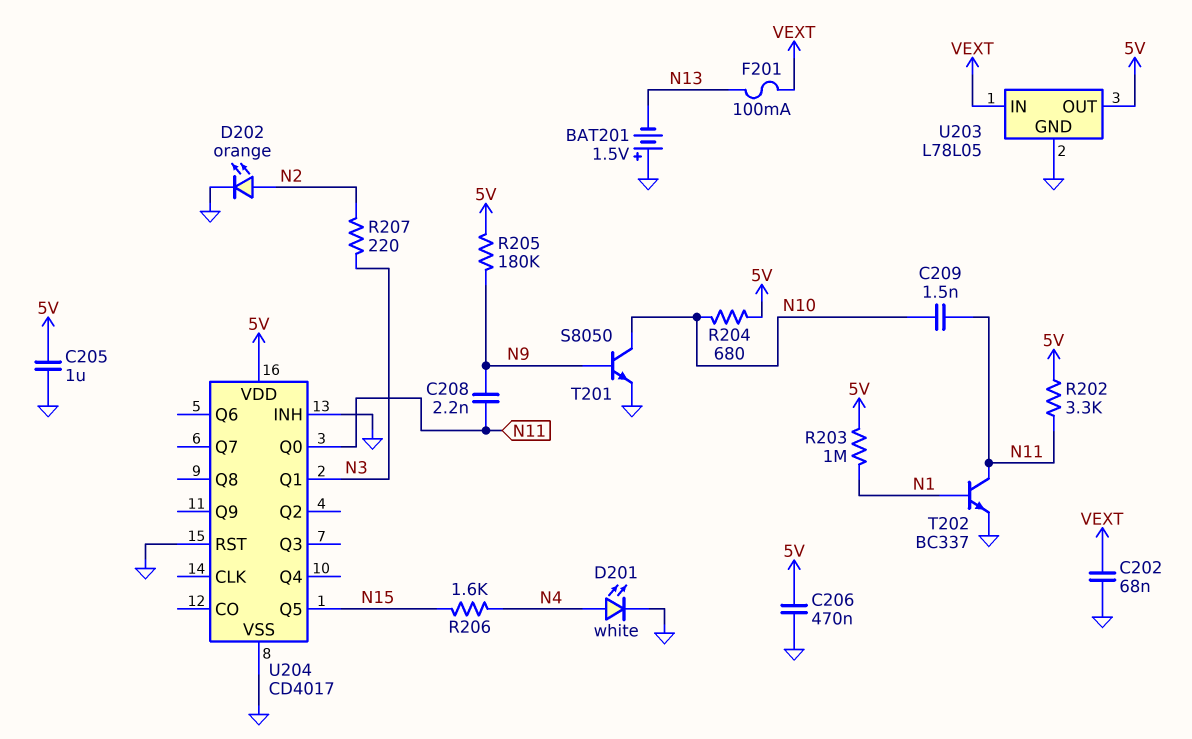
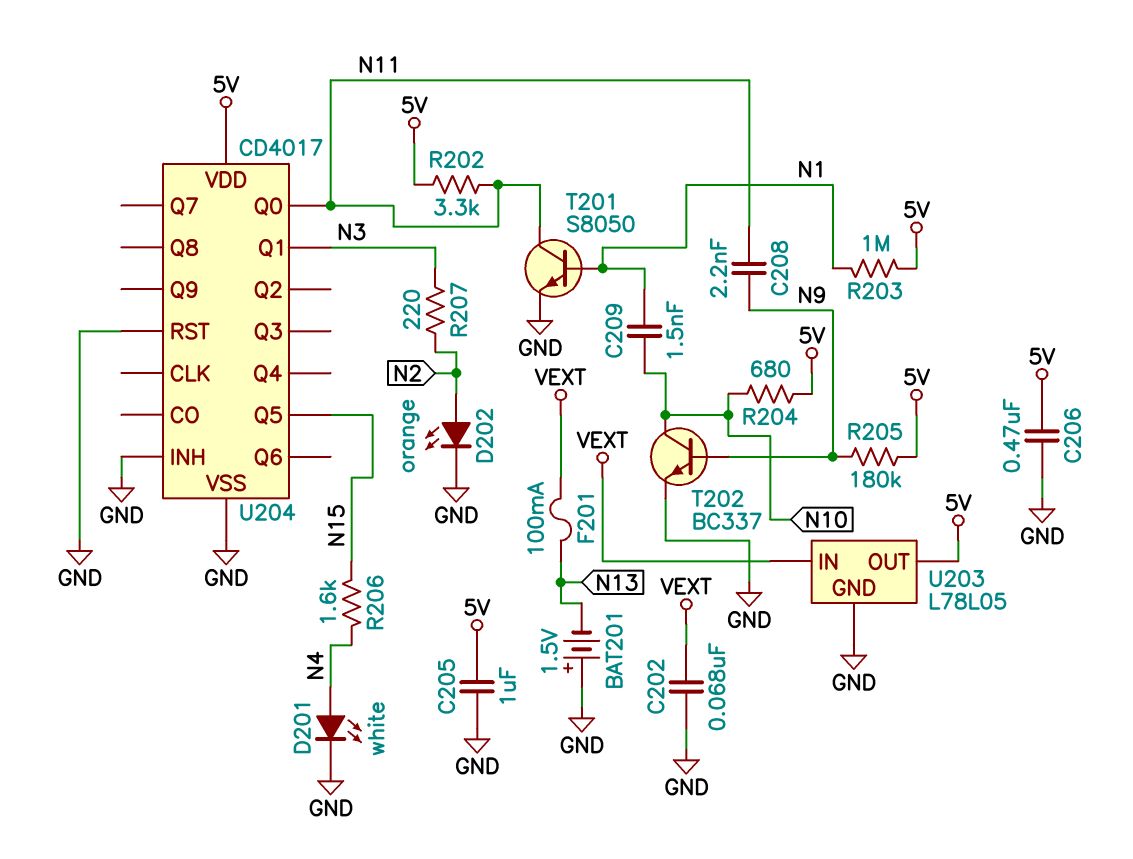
C209: 1.5nF (N10, N11) -> 1.5nF (N1, N10)
T201: NPN S8050 (B N9, C N10, E GND) -> NPN S8050 (B N1, C N11, E GND)
T202: NPN BC337 (B N1, C N11, E GND) -> NPN BC337 (B N9, C N10, E GND)

